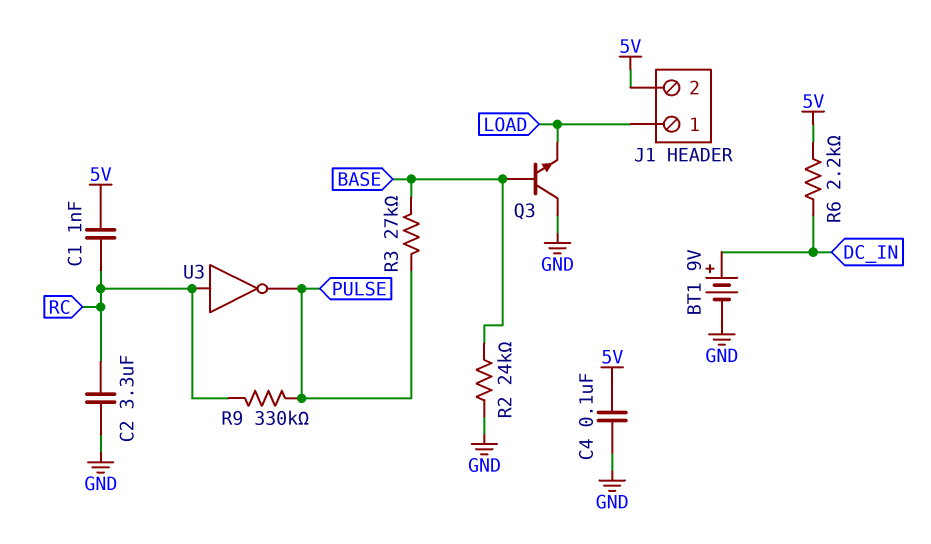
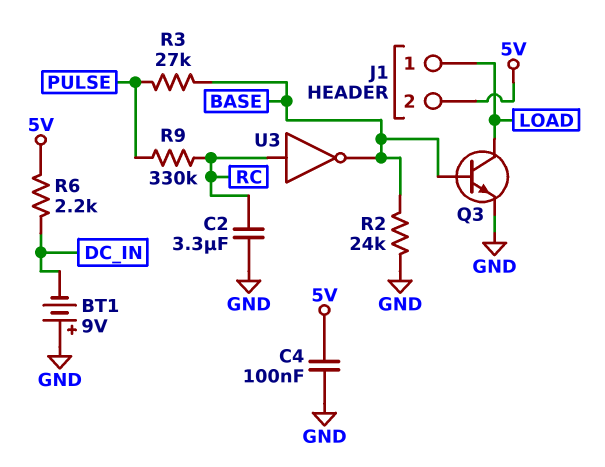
BT1: 9V (plus DC_IN, minus GND) -> 9V (plus GND, minus DC_IN)
C1: 1nF (5V, RC) -> none
Q3: NPN (B BASE, C GND, E LOAD) -> NPN (B BASE, C LOAD, E GND)
U3: NOT (in RC, out PULSE) -> NOT (in RC, out BASE)

